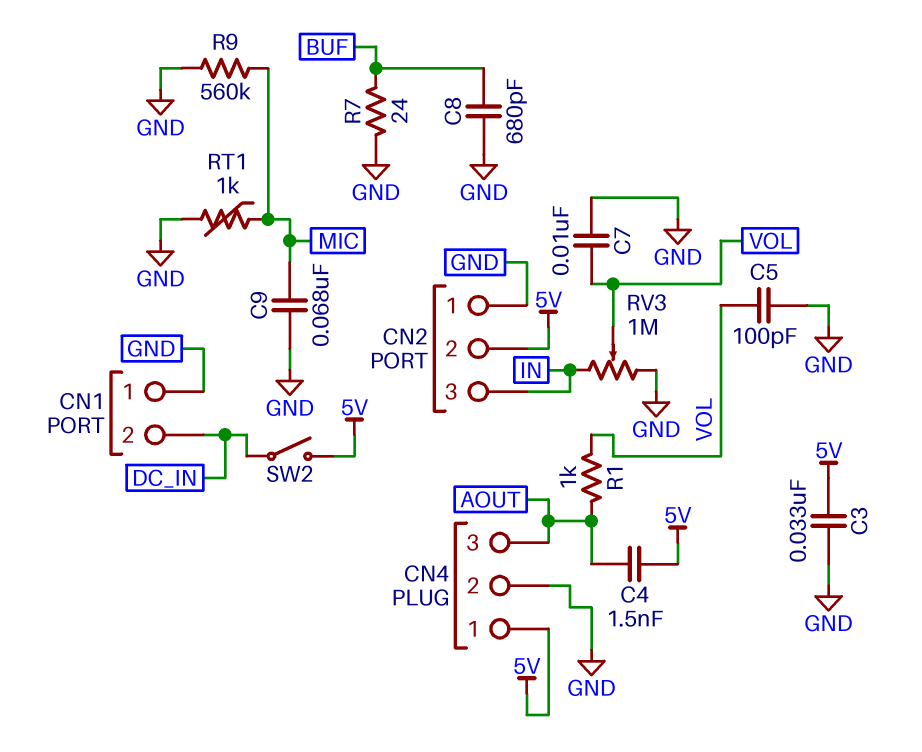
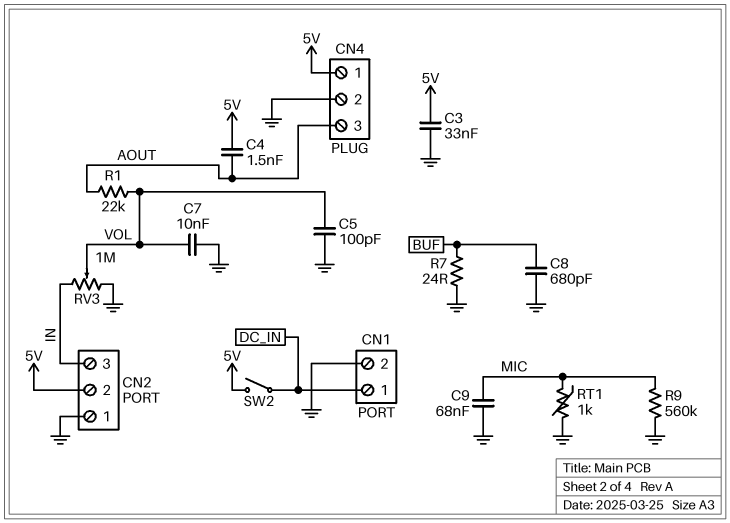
CN1 pin 1: GND -> DC_IN
CN1 pin 2: DC_IN -> GND
R1: 1k (AOUT, VOL) -> 22k (AOUT, VOL)

